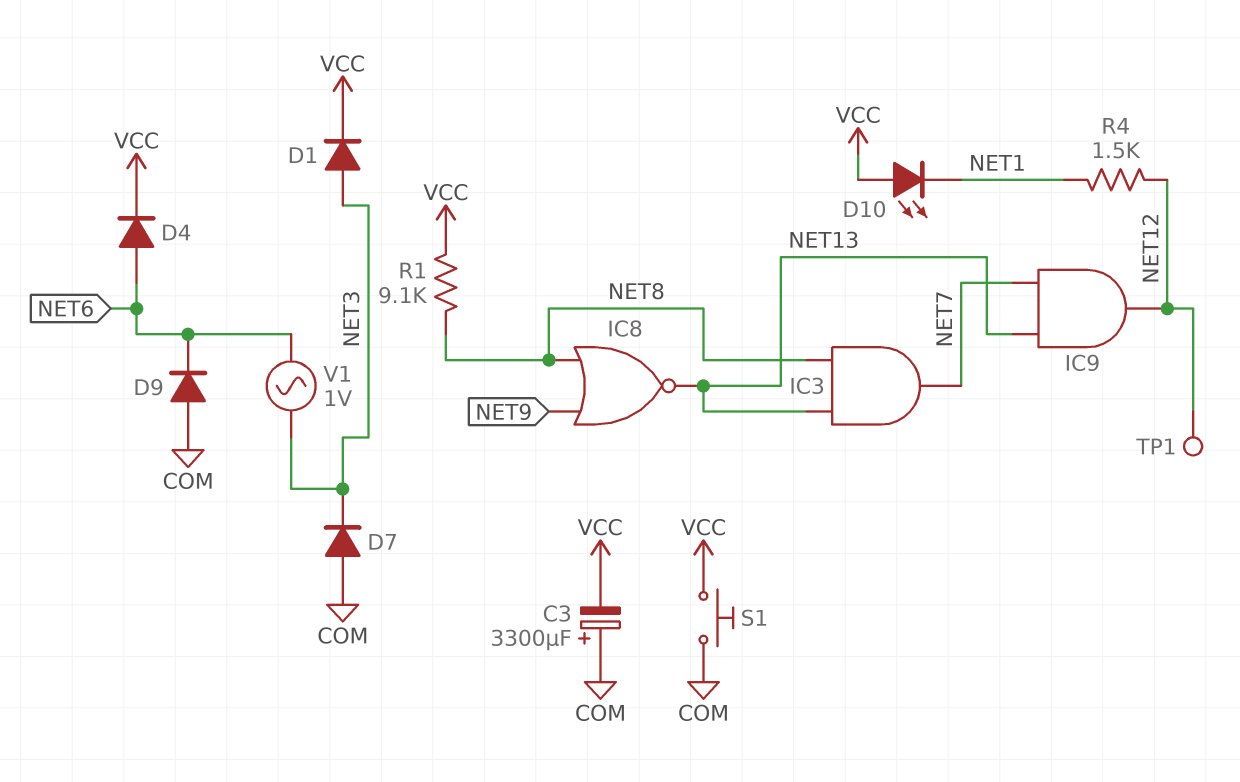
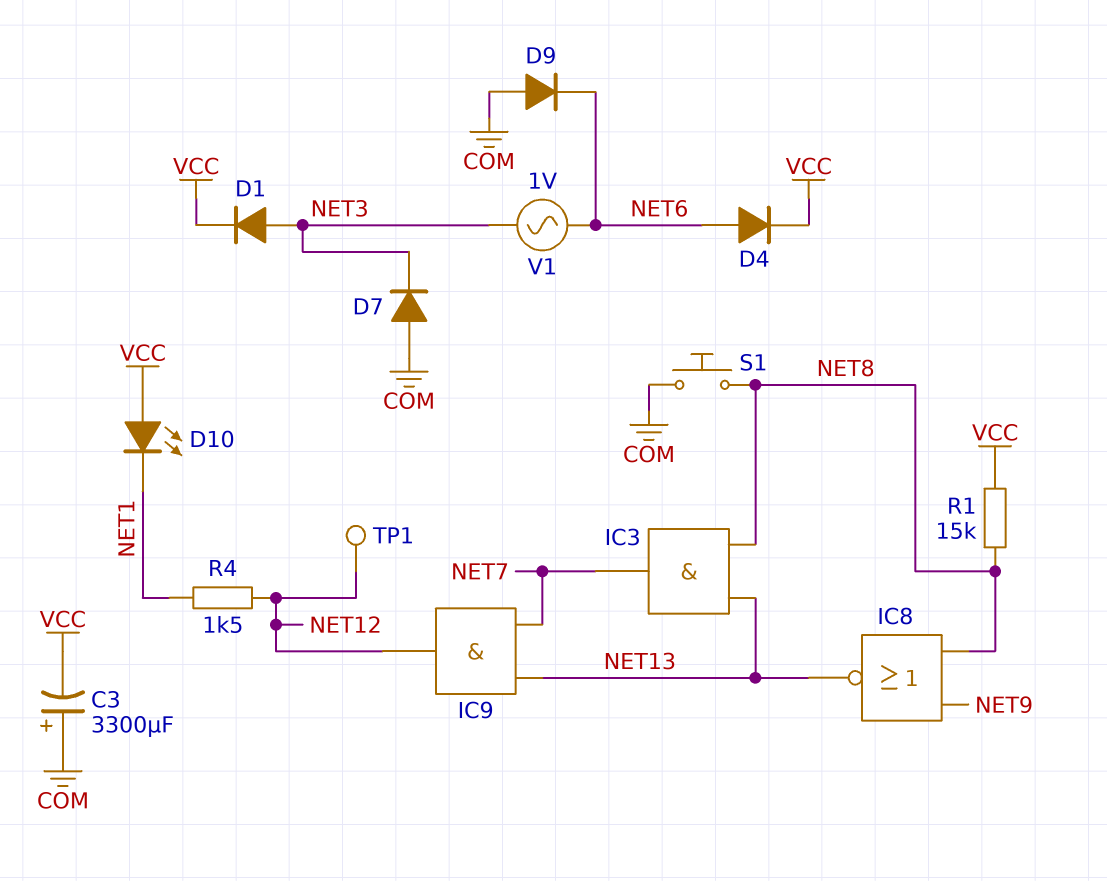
R1: 9.1k (NET8, VCC) -> 15k (NET8, VCC)
S1: button (COM, VCC) -> button (COM, NET8)

